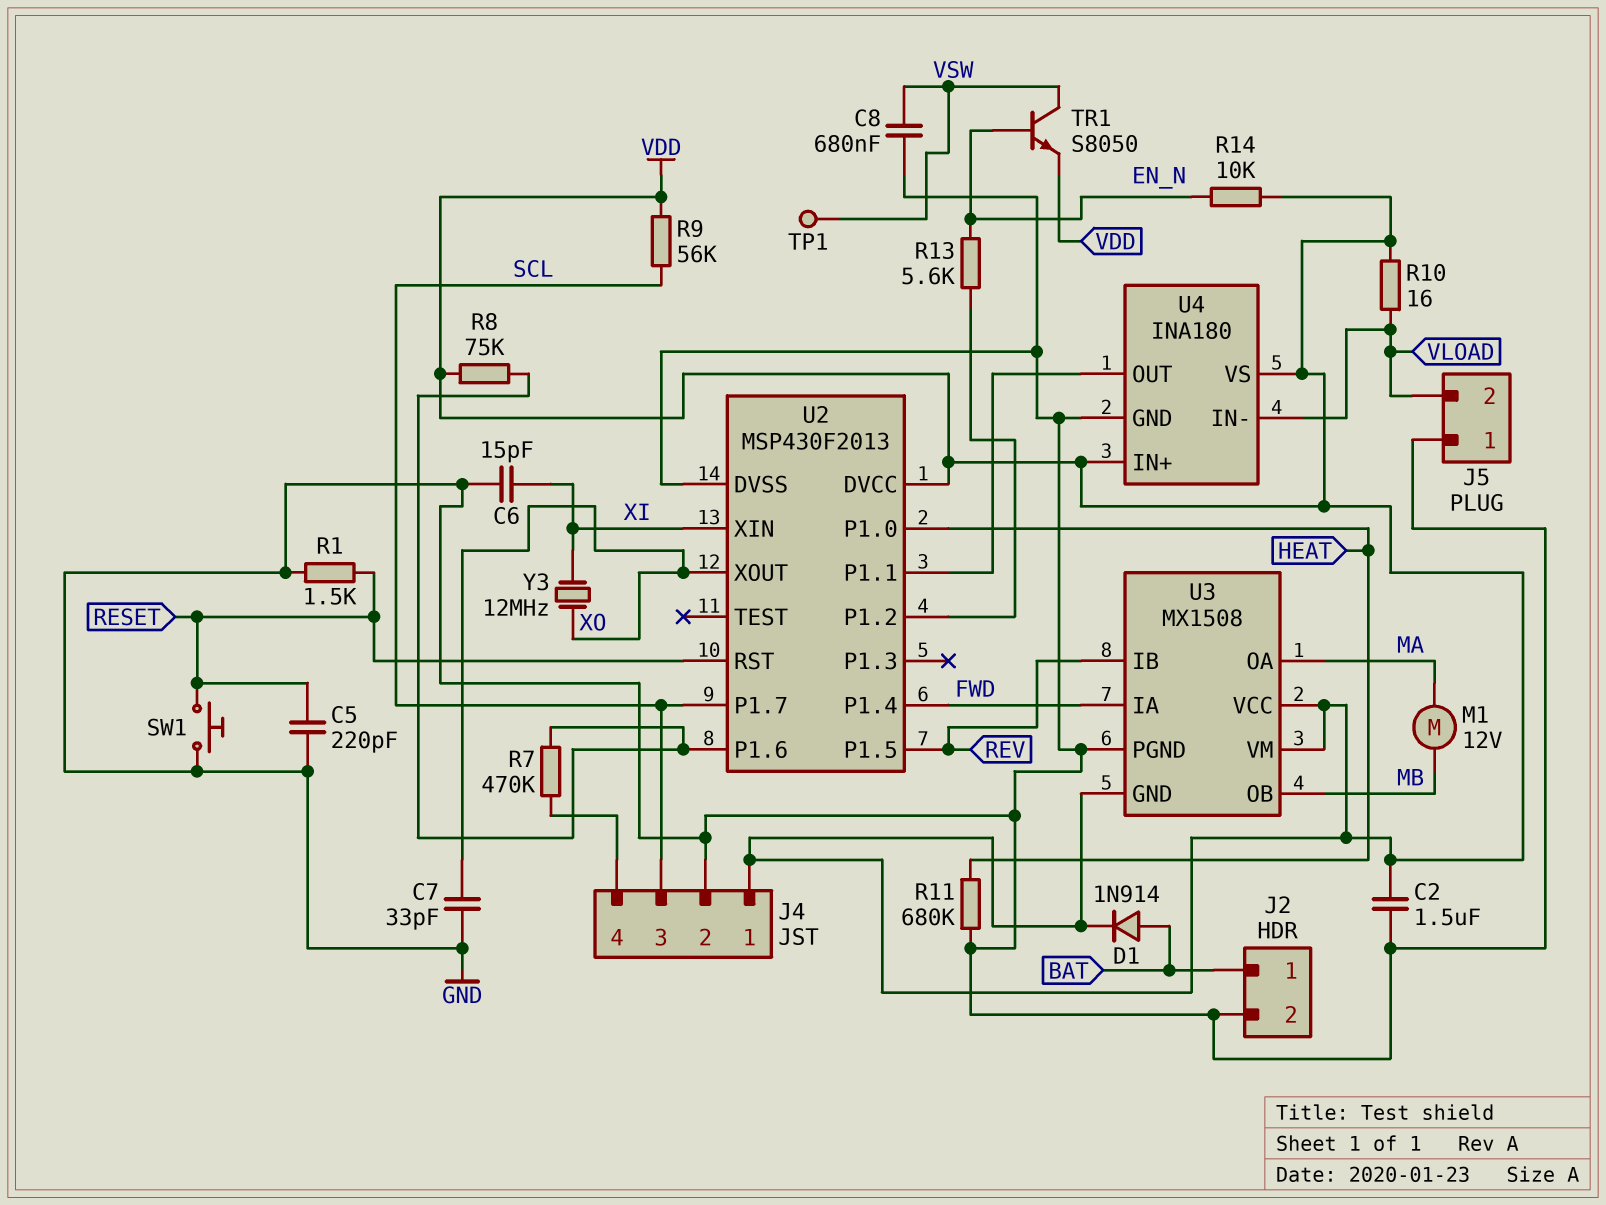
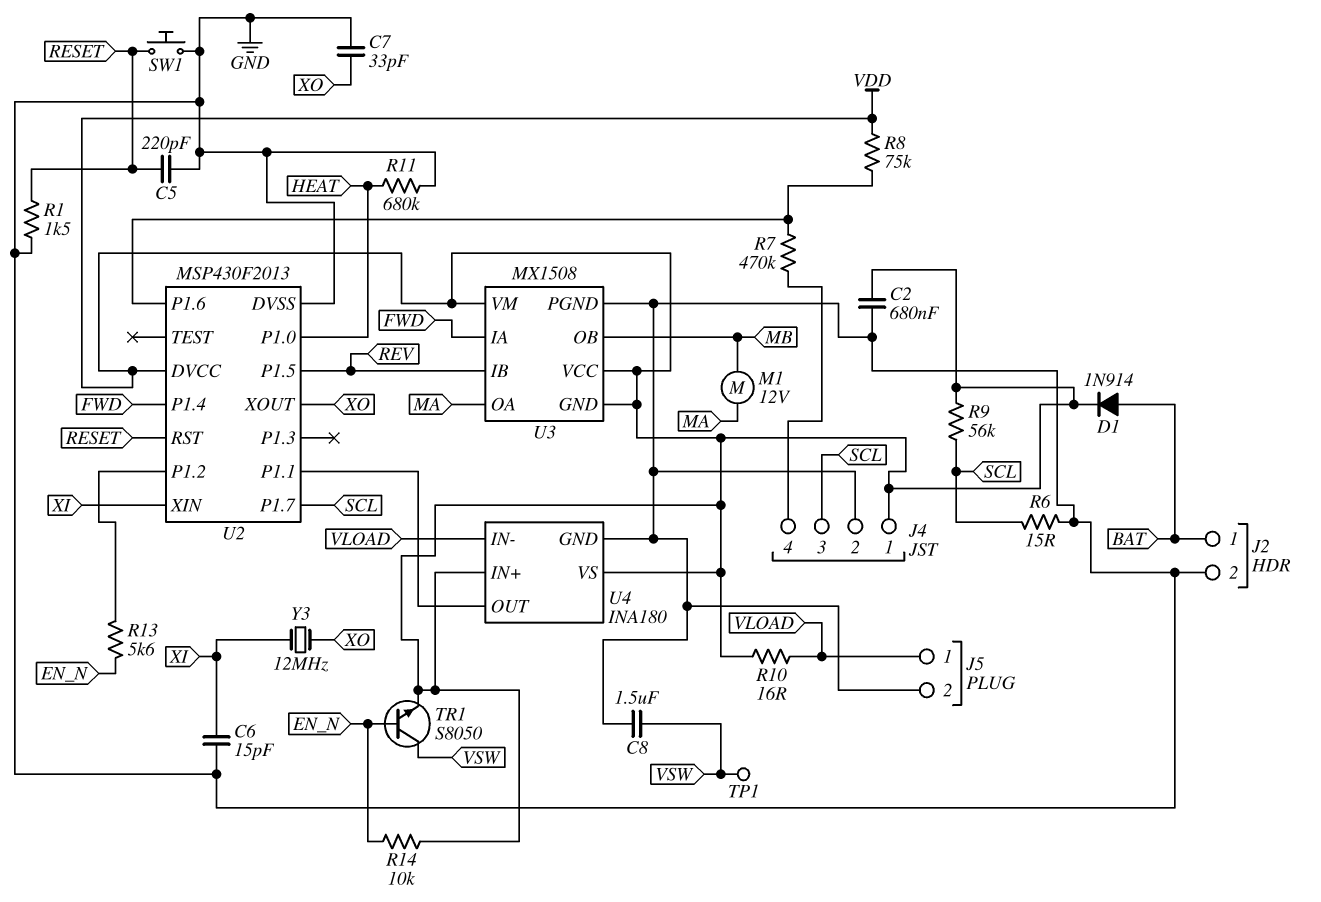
C2: 1.5uF (GND, VDD) -> 680nF (GND, VDD)
C8: 680nF (GND, VSW) -> 1.5uF (GND, VSW)
J5 pin 1: GND -> VLOAD
J5 pin 2: VLOAD -> GND
R6: none -> 15 (GND, SCL)

